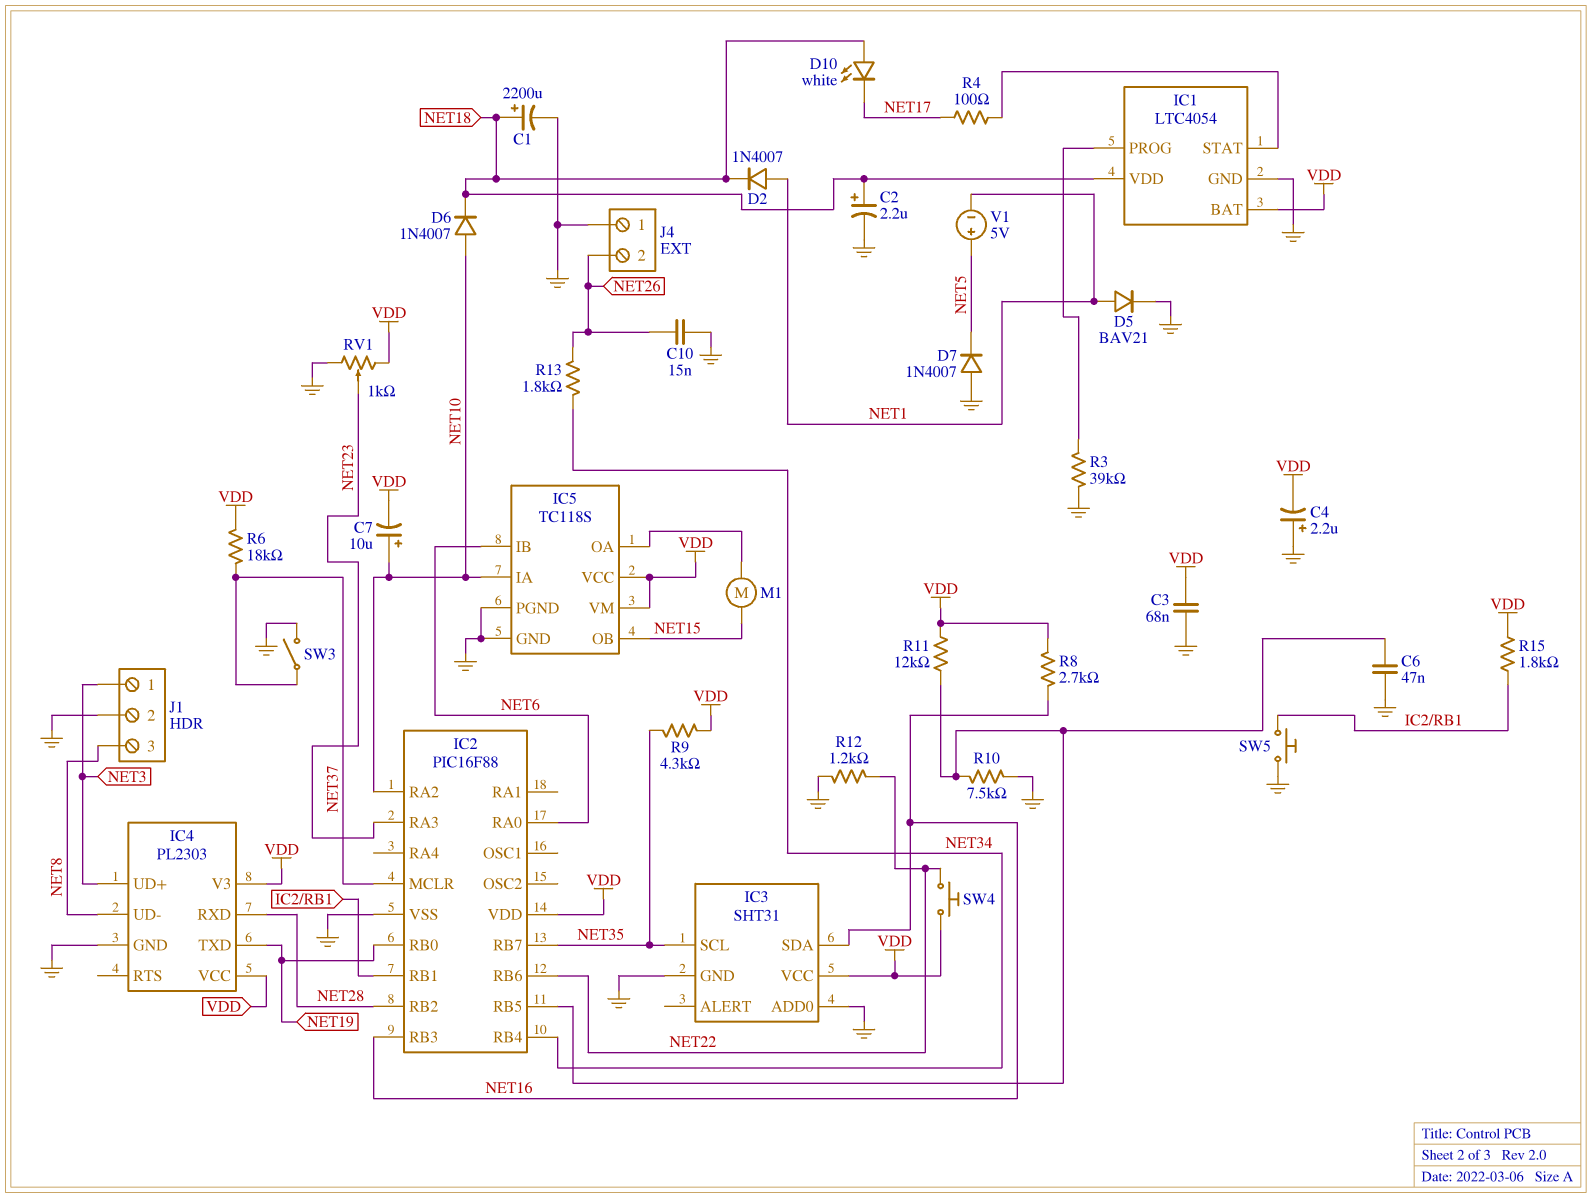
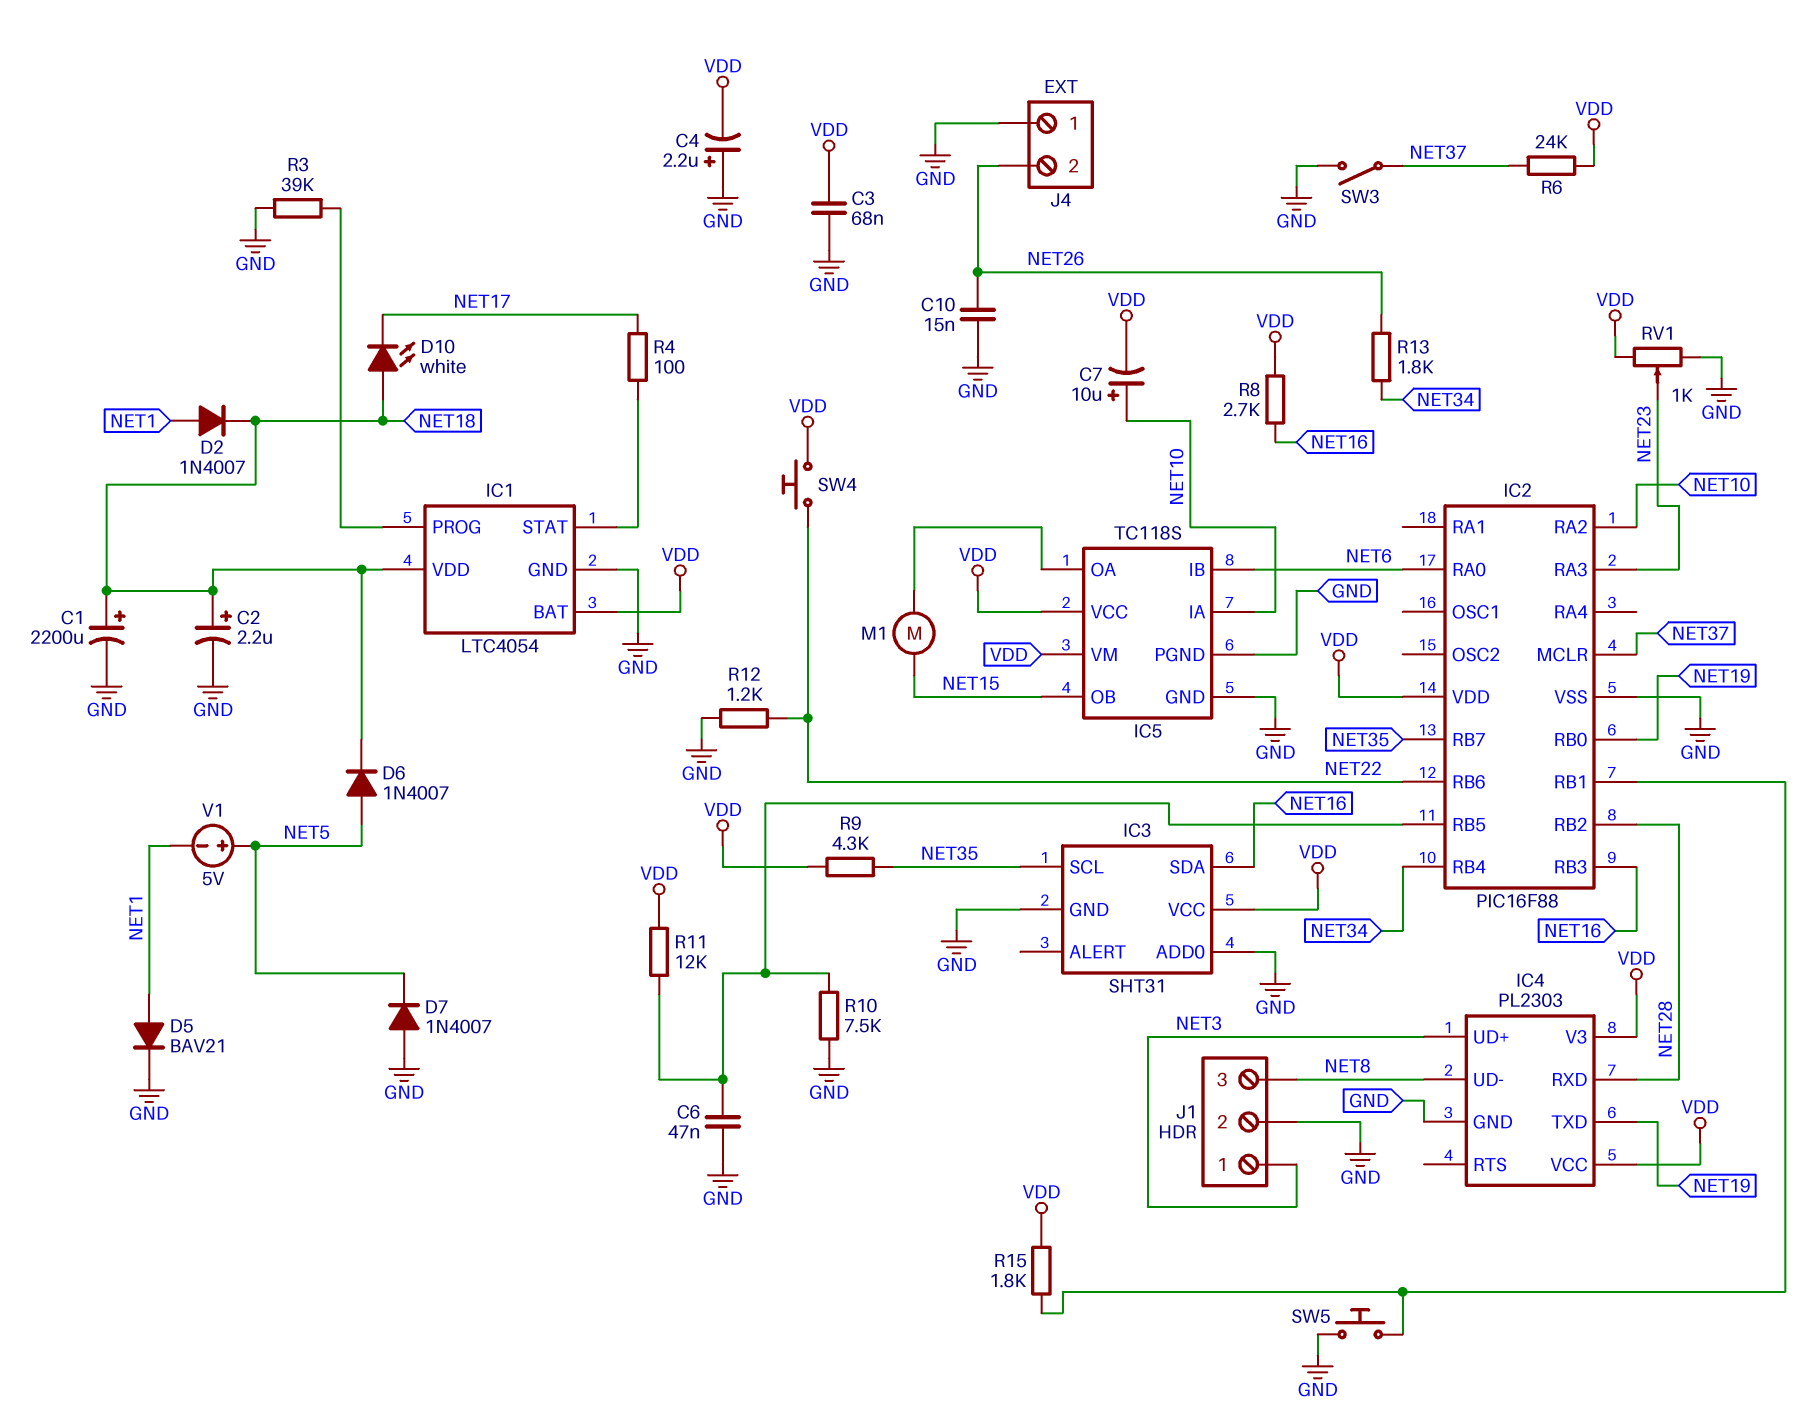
D6: diode 1N4007 (A NET10, K NET18) -> diode 1N4007 (A NET5, K NET18)
R6: 18k (NET37, VDD) -> 24k (NET37, VDD)

